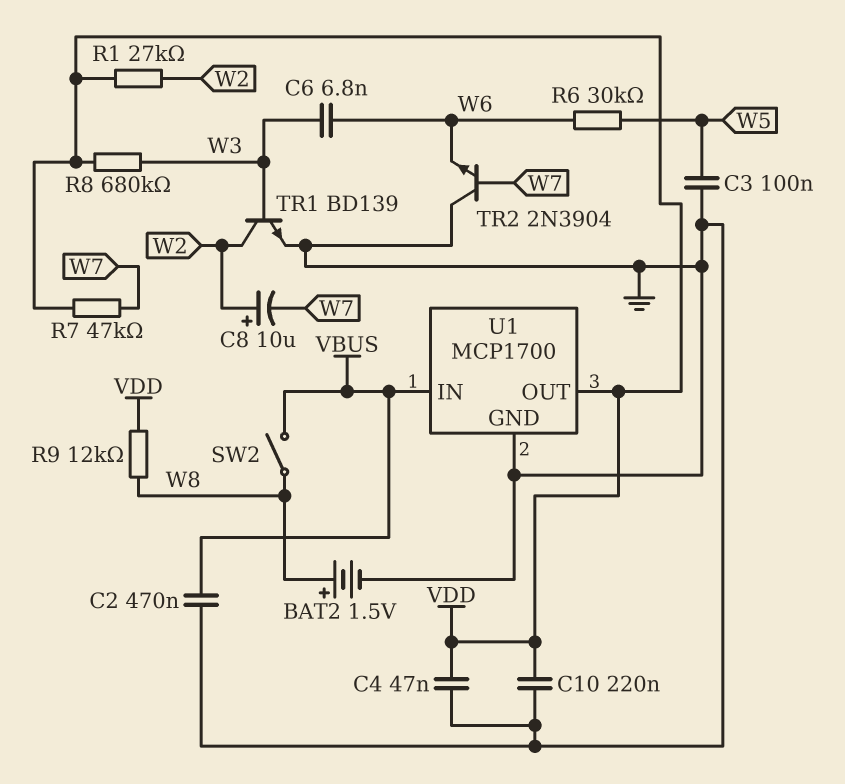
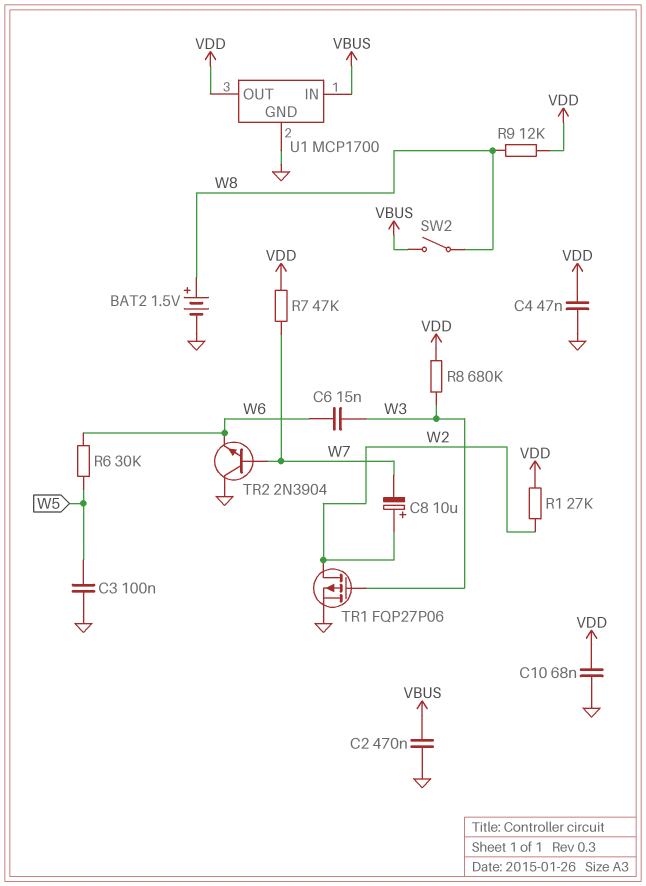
C6: 6.8nF (W3, W6) -> 15nF (W3, W6)
C10: 220nF (GND, VDD) -> 68nF (GND, VDD)
TR1: NPN BD139 (B W3, C W2, E GND) -> PMOS FQP27P06 (G W3, D W2, S GND)

